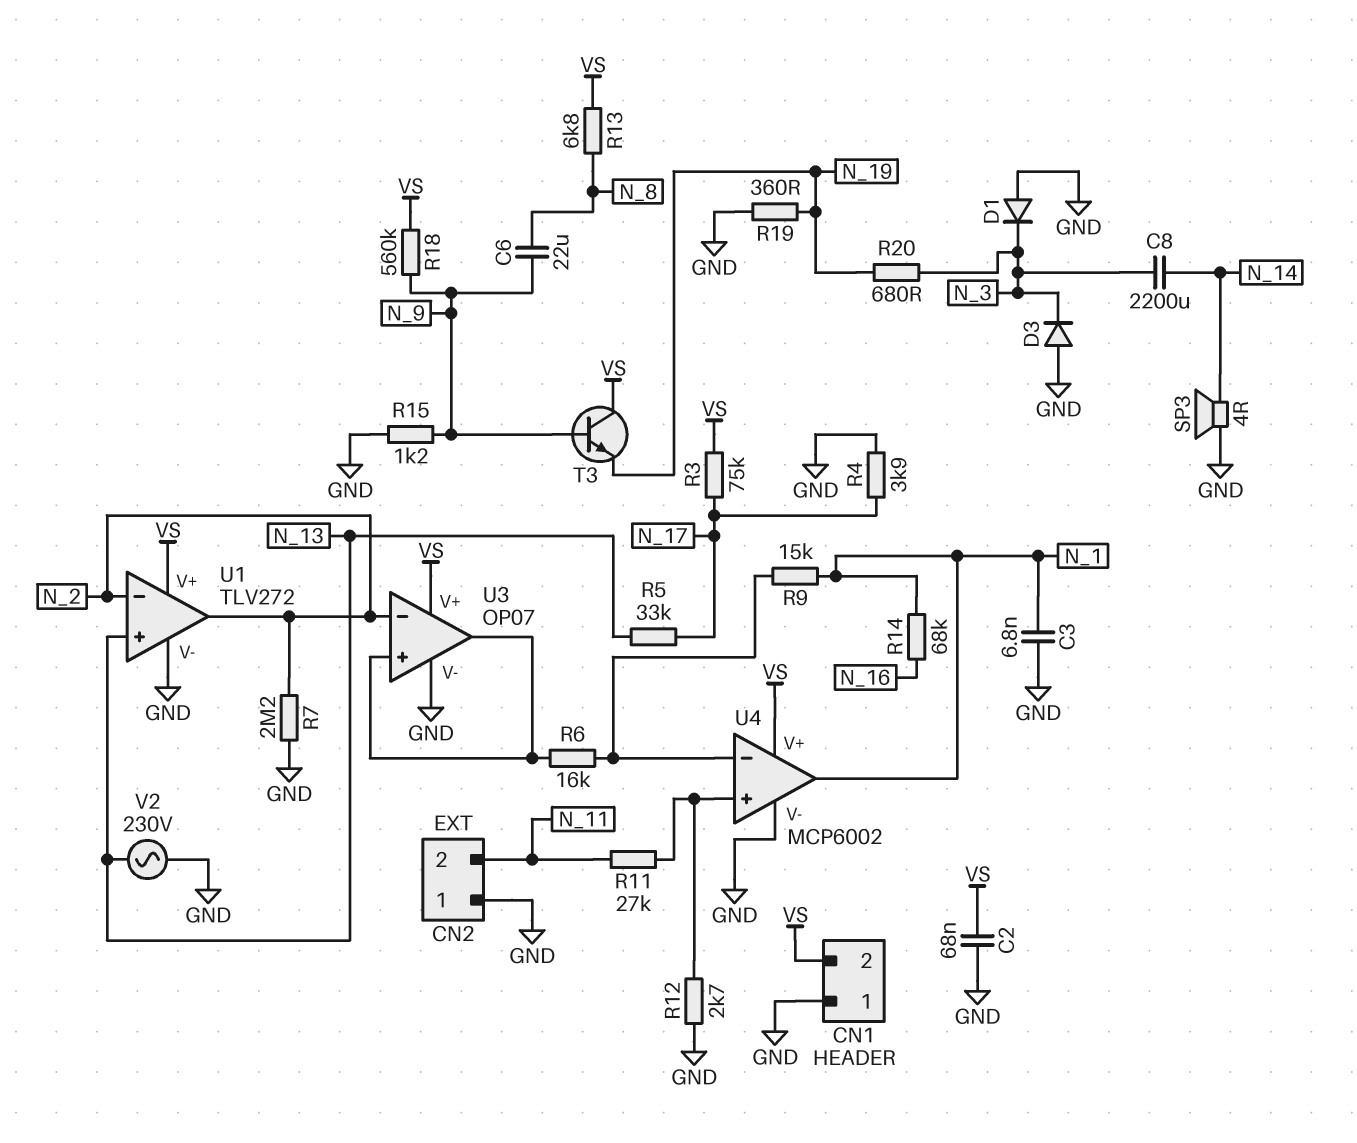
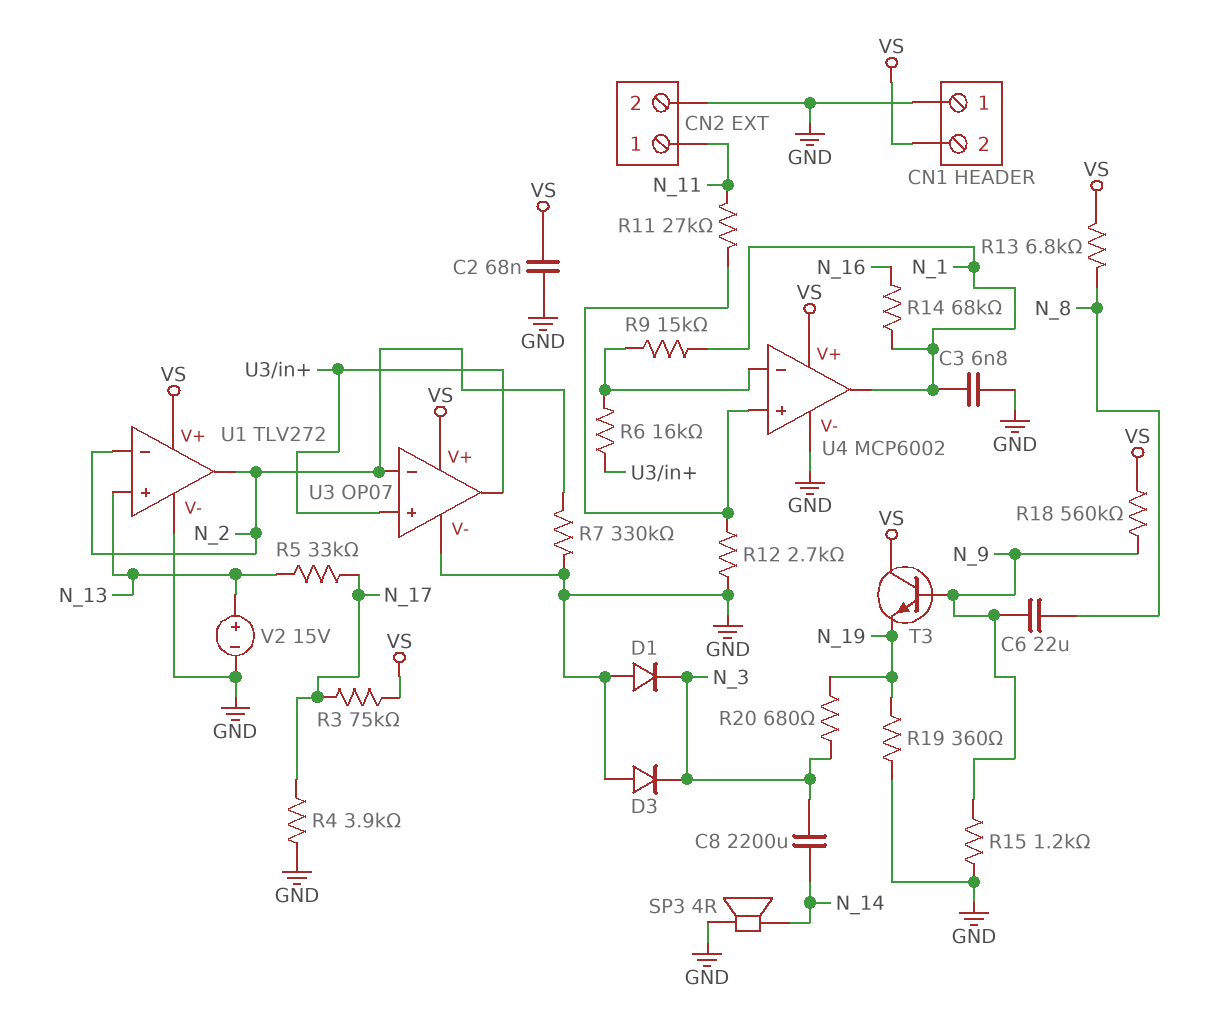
CN2 pin 1: GND -> N_11
CN2 pin 2: N_11 -> GND
R7: 2.2M (GND, N_2) -> 330k (GND, N_2)
V2: AC 230V (GND, N_13) -> 15V (plus N_13, minus GND)

